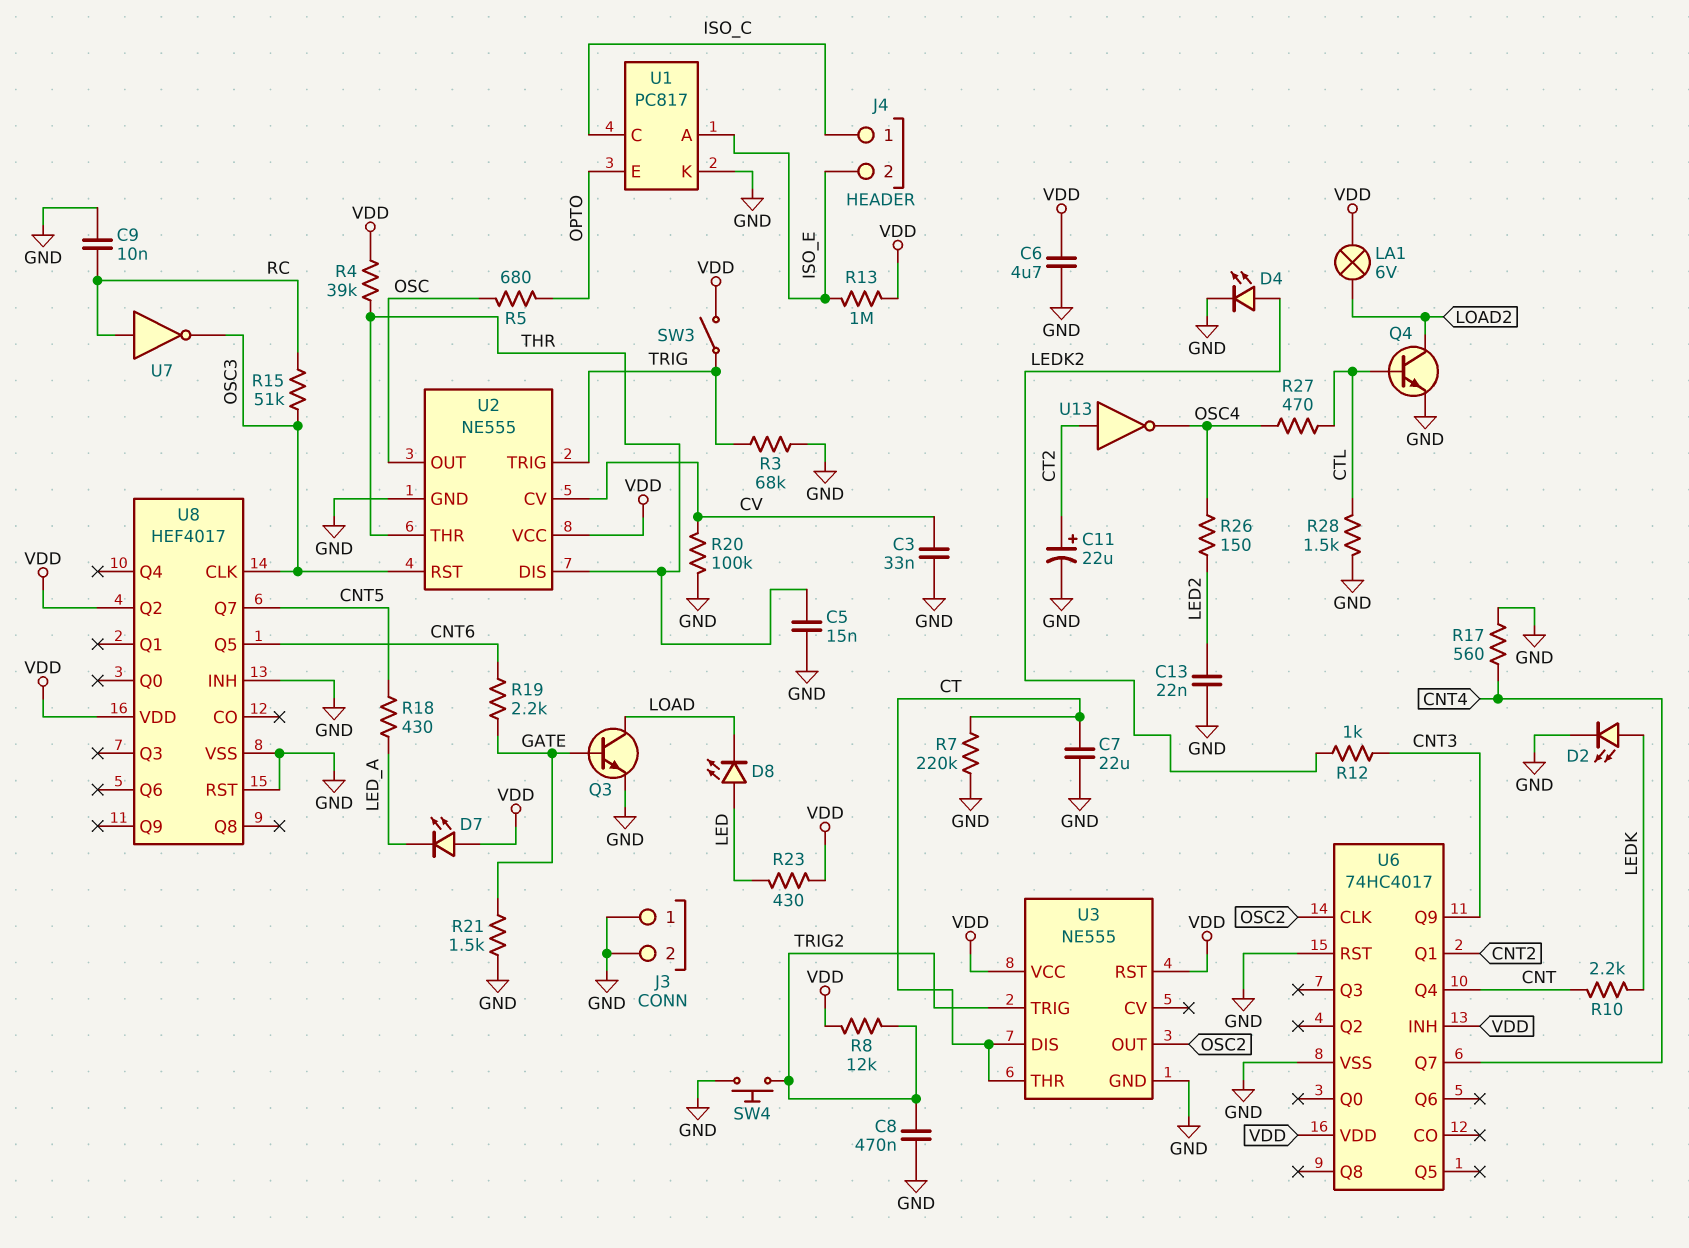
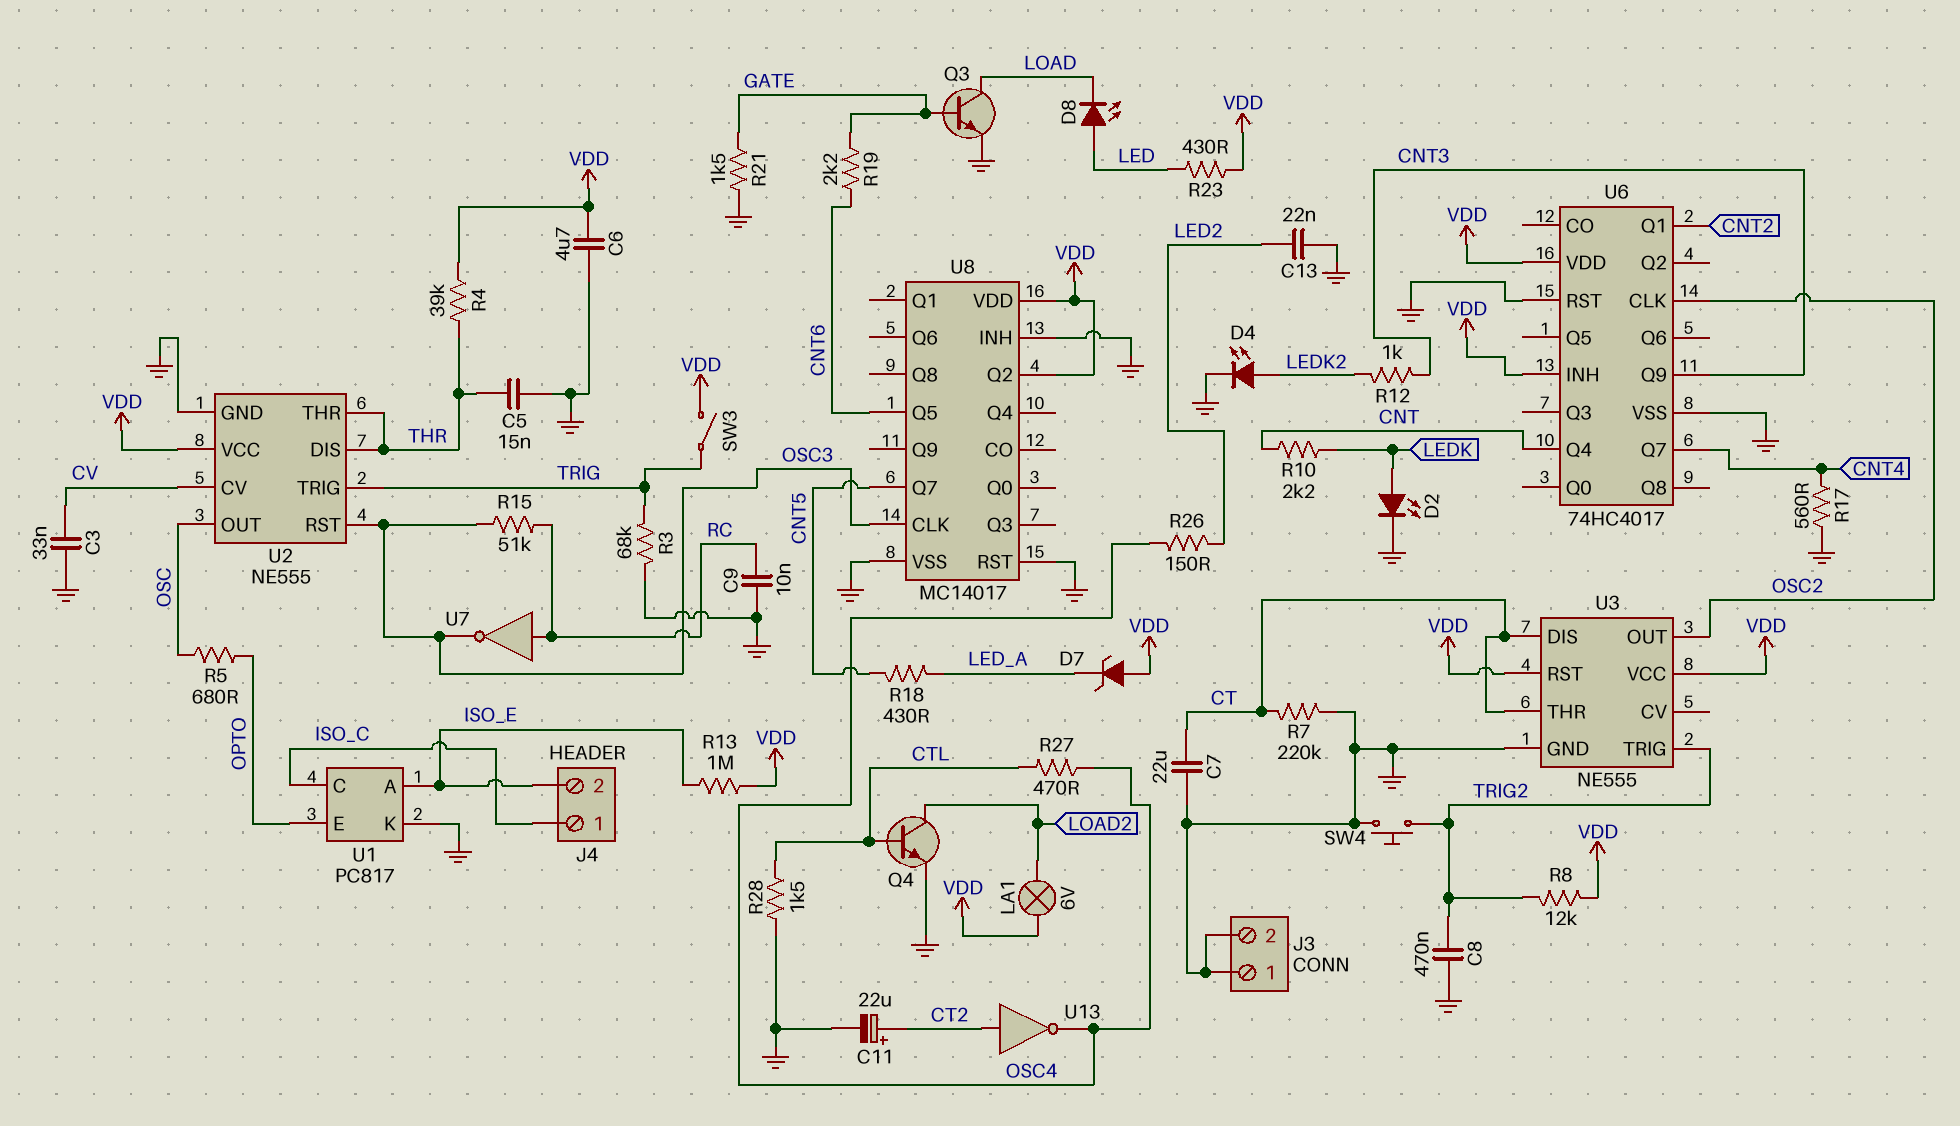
D7: LED (A VDD, K LED_A) -> zener (A VDD, K LED_A)
R20: 100k (CV, GND) -> none
U8: HEF4017 -> MC14017

